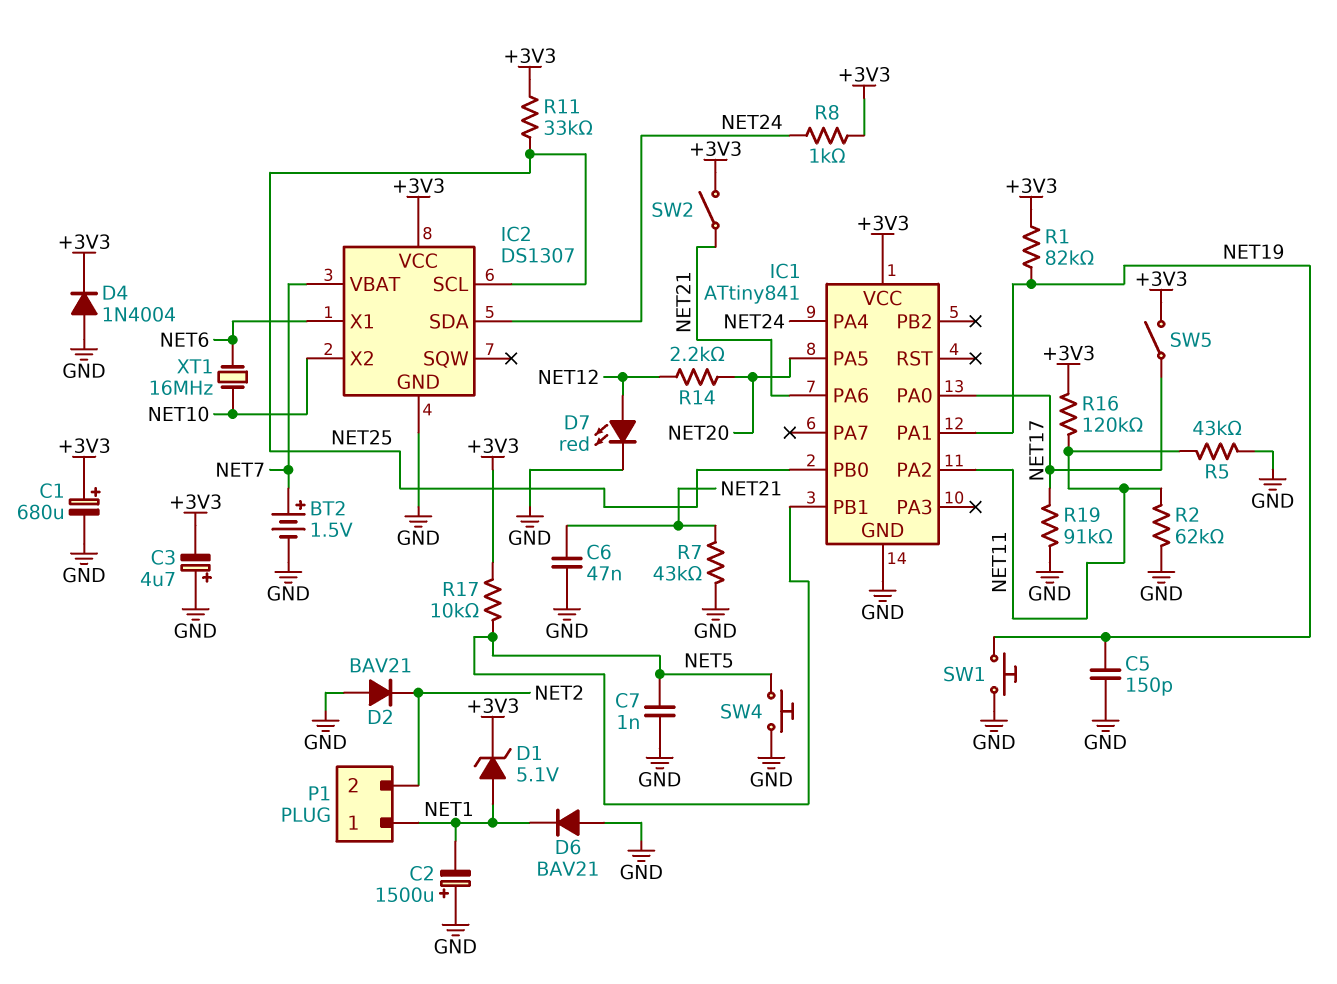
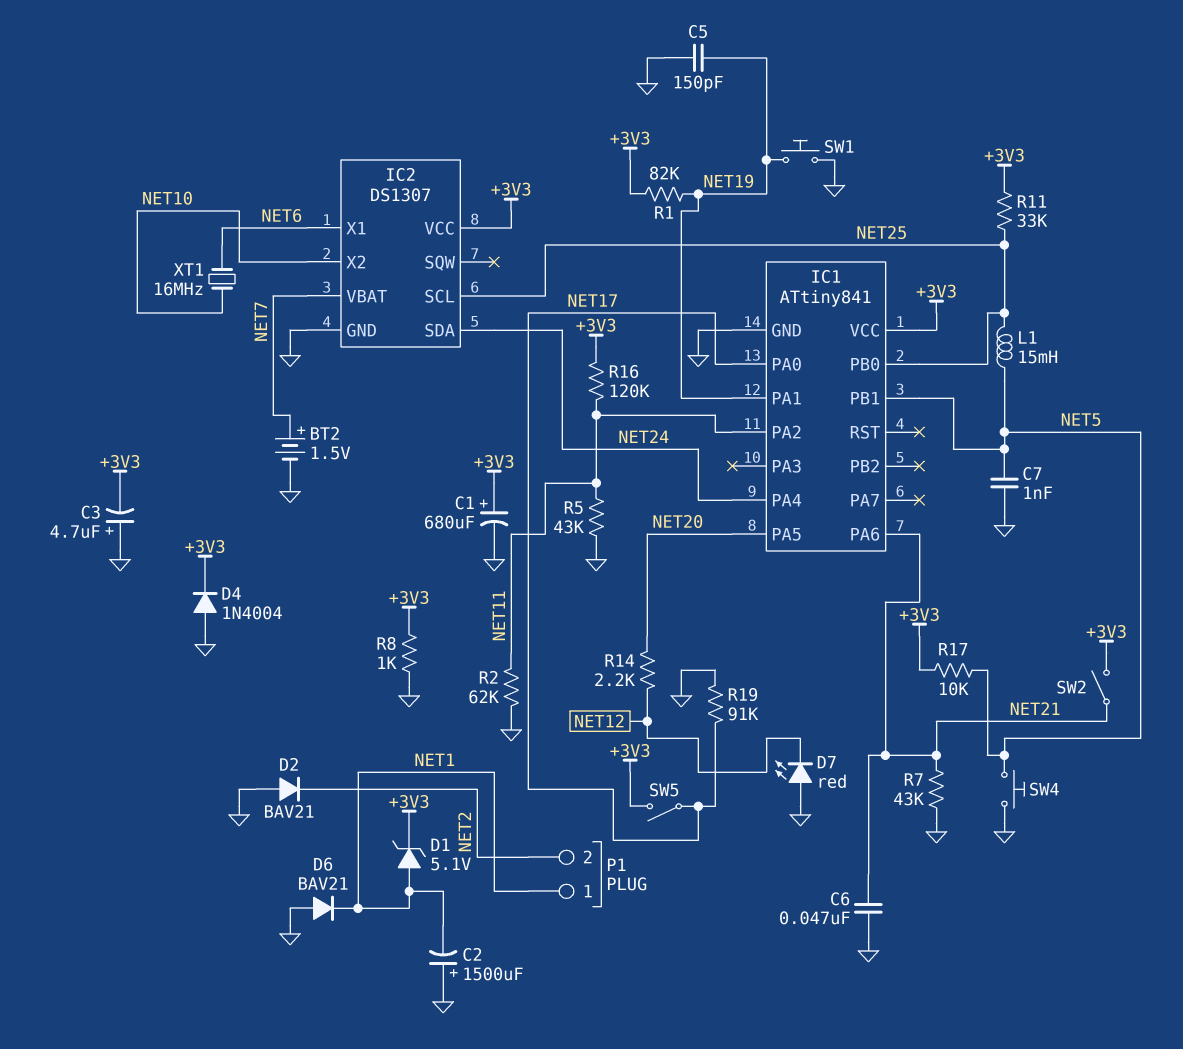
D7: LED red (A NET12, K GND) -> LED red (A GND, K NET12)
L1: none -> 15mH (NET5, NET25)
R8: 1k (+3V3, NET24) -> 1k (+3V3, GND)

